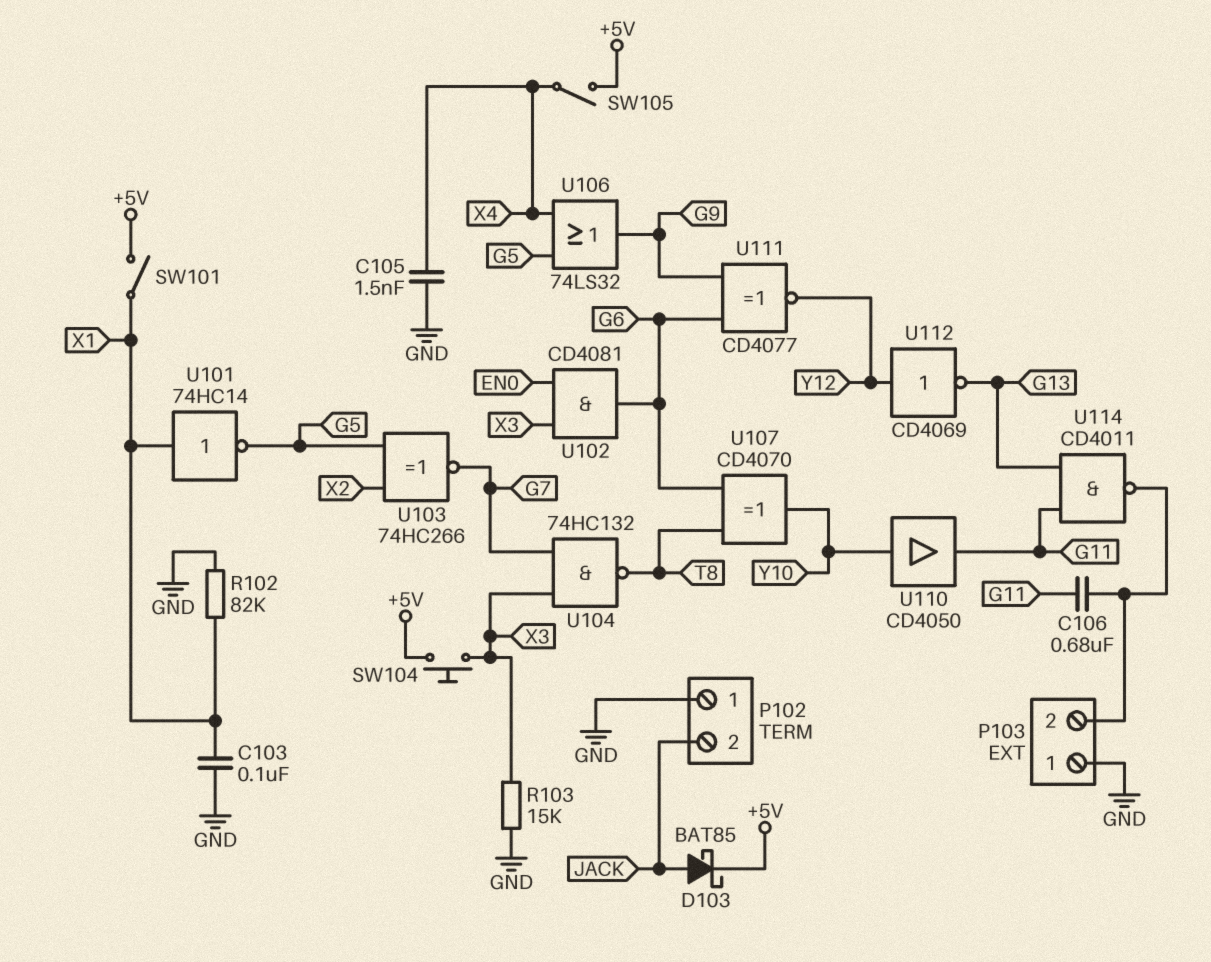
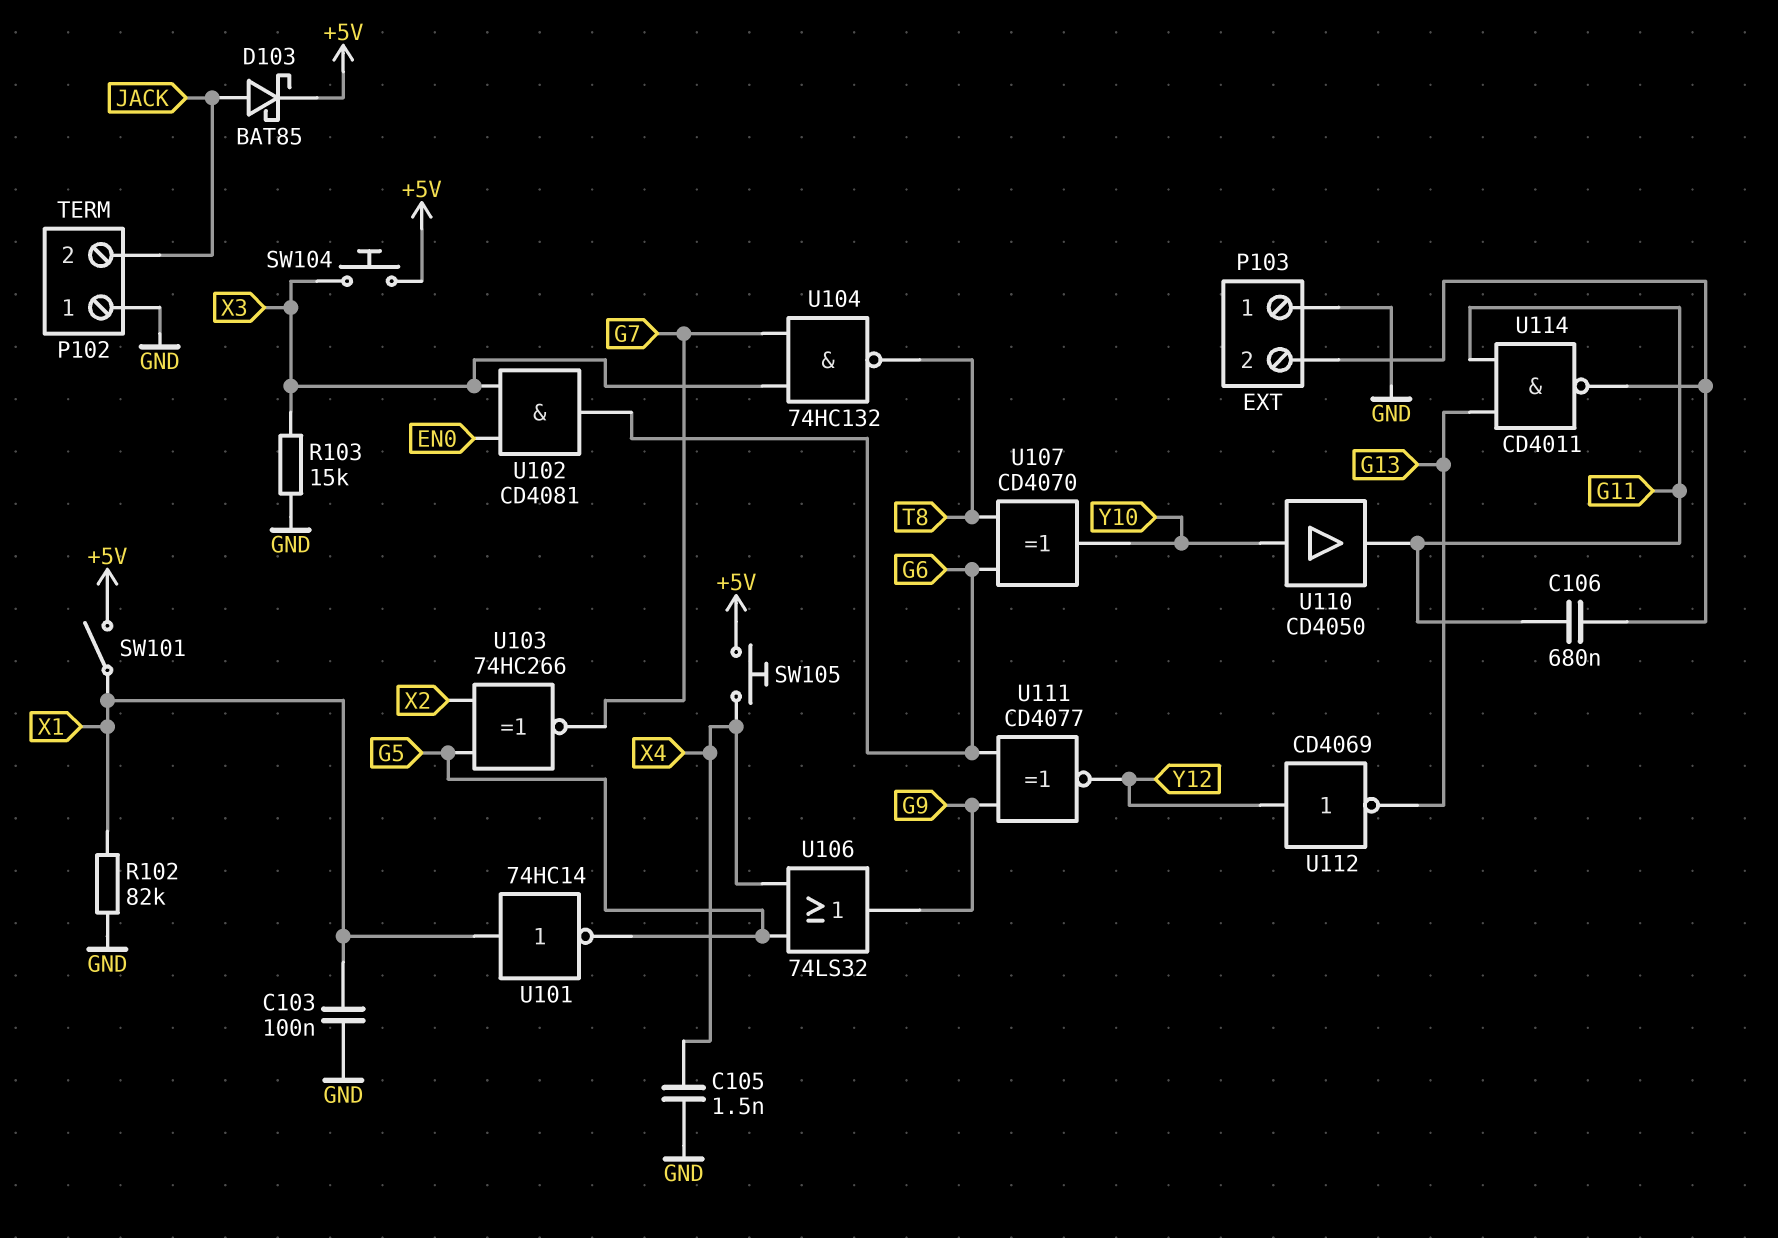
SW105: switch (+5V, X4) -> button (+5V, X4)

